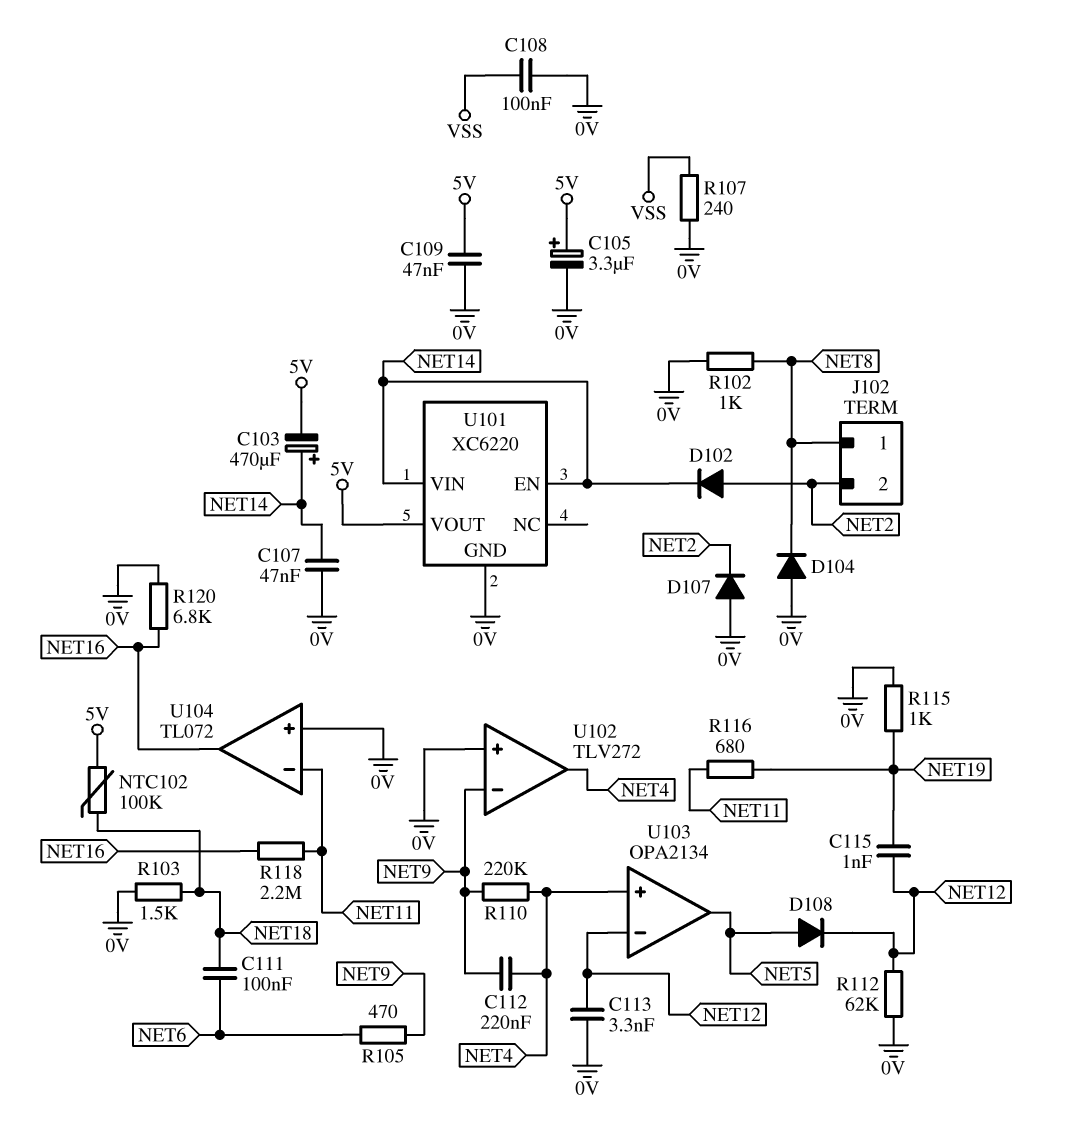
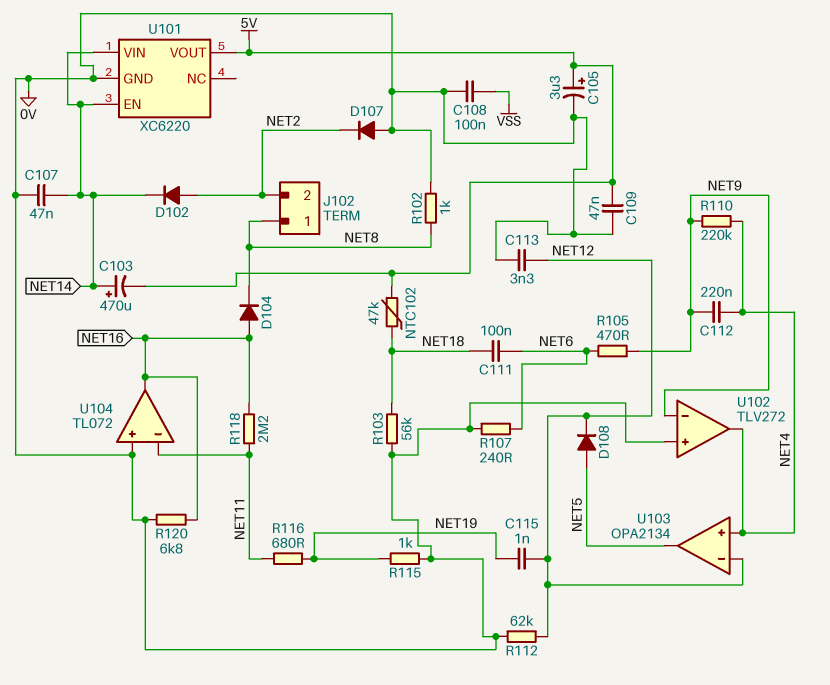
D104: diode (A 0V, K NET8) -> diode (A NET16, K NET8)
NTC102: 100k (5V, NET18) -> 47k (5V, NET18)
R103: 1.5k (0V, NET18) -> 56k (0V, NET18)
R107: 240 (0V, VSS) -> 240 (0V, NET6)

